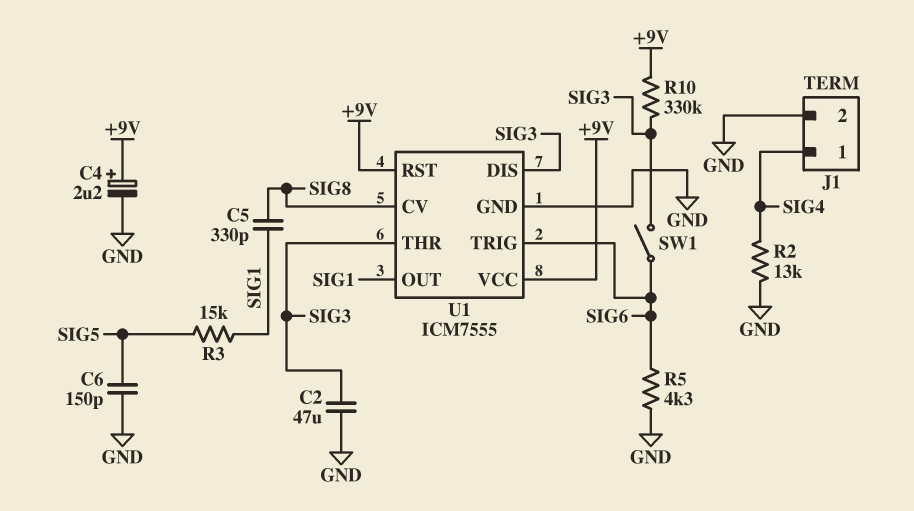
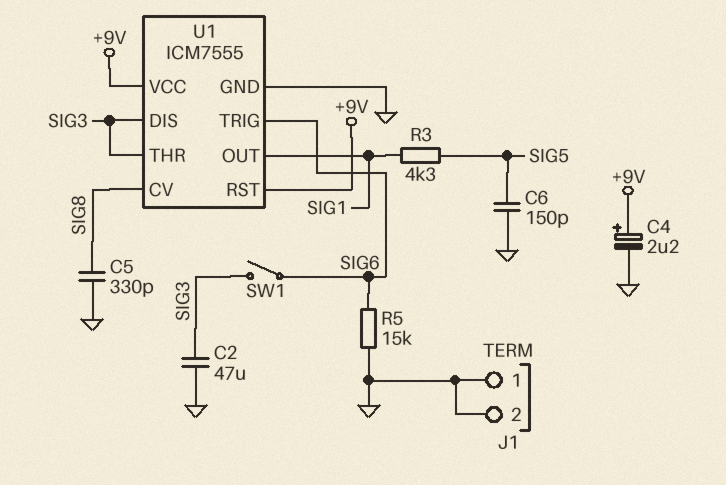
C5: 330pF (SIG1, SIG8) -> 330pF (GND, SIG8)
J1 pin 1: SIG4 -> GND
R2: 13k (GND, SIG4) -> none
R3: 15k (SIG1, SIG5) -> 4.3k (SIG1, SIG5)
R5: 4.3k (GND, SIG6) -> 15k (GND, SIG6)
R10: 330k (+9V, SIG3) -> none

